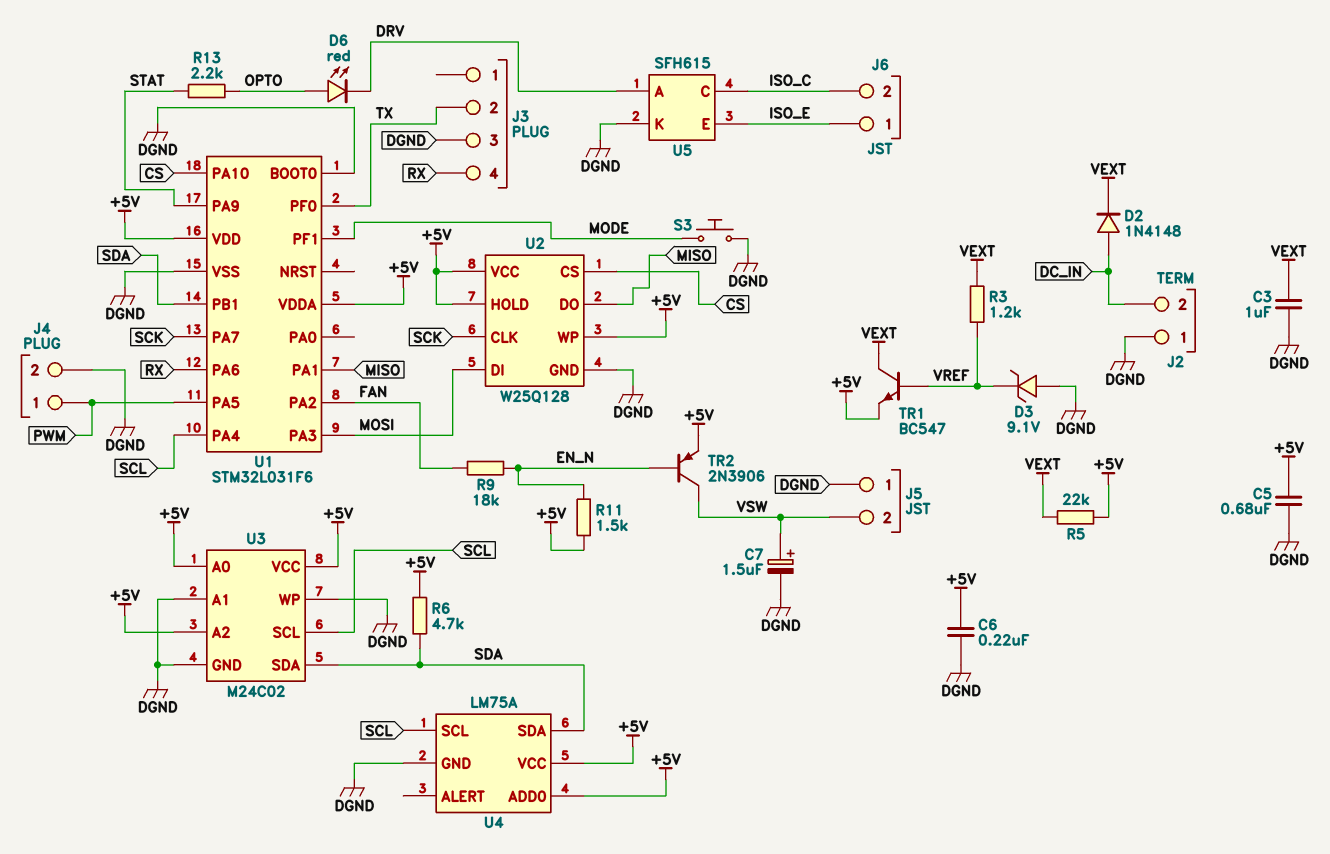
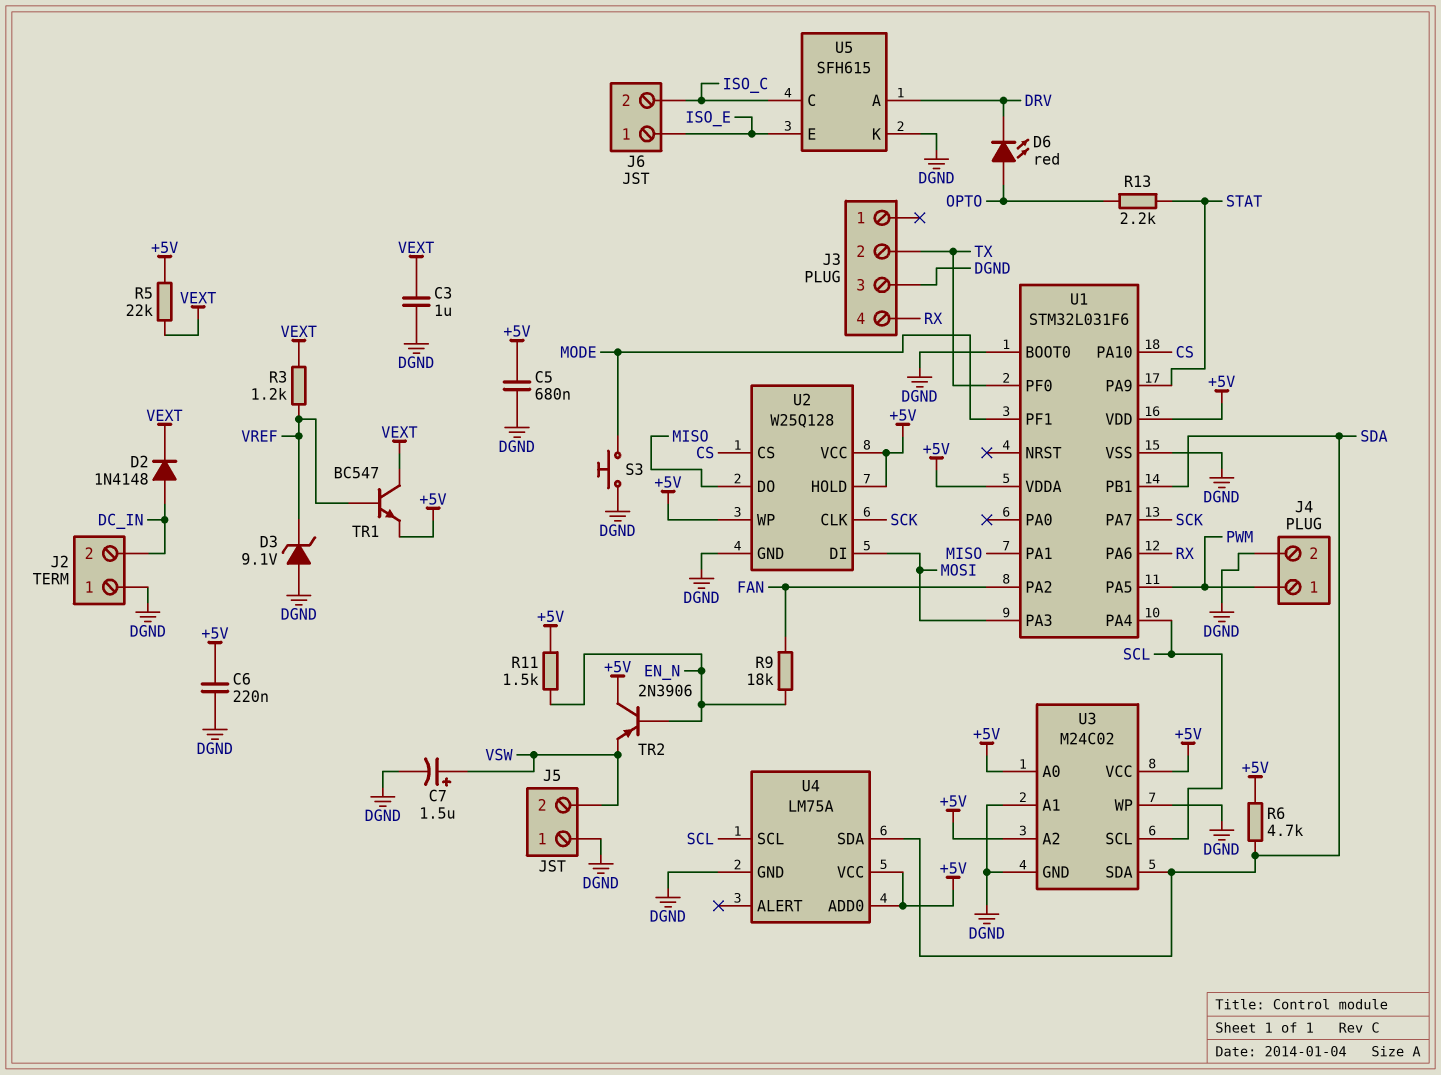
TR2: PNP 2N3906 (B EN_N, C VSW, E +5V) -> PNP 2N3906 (B EN_N, C +5V, E VSW)

